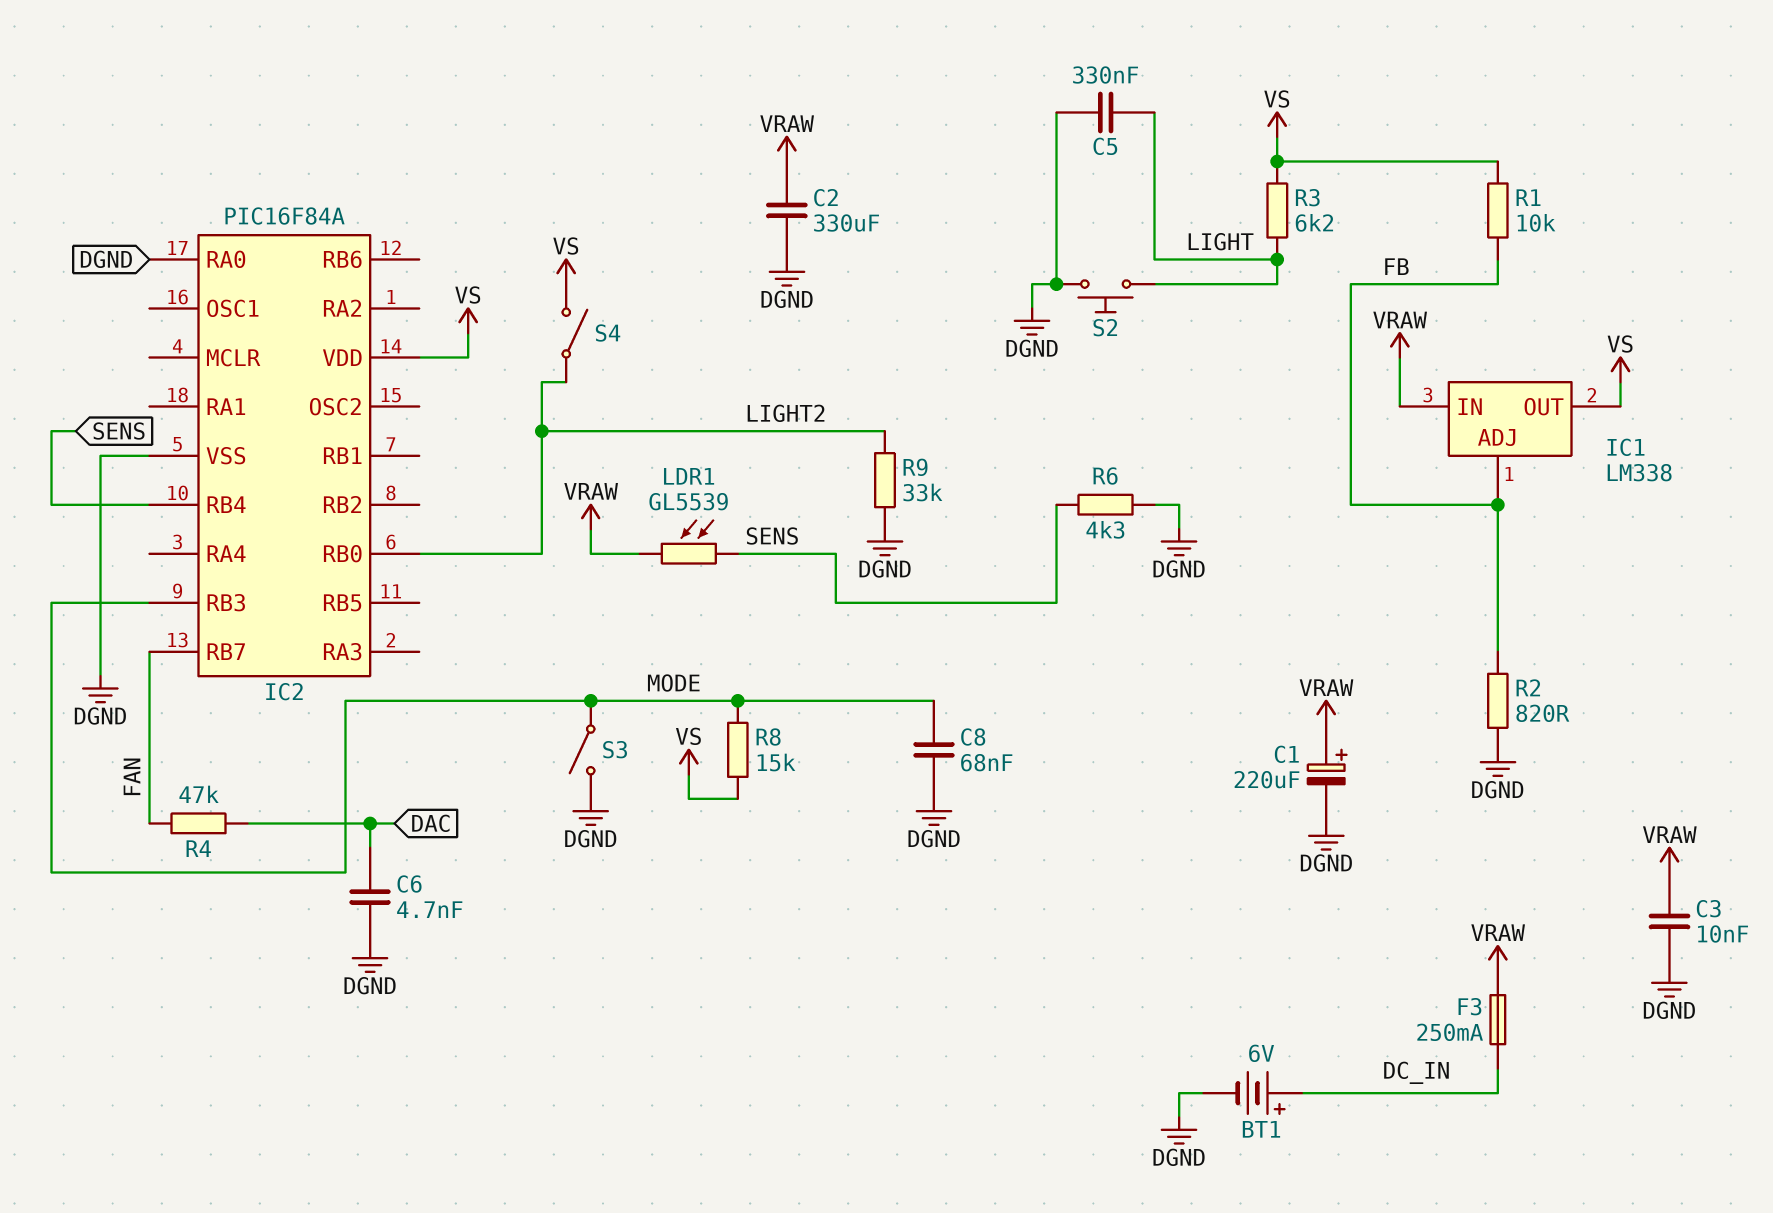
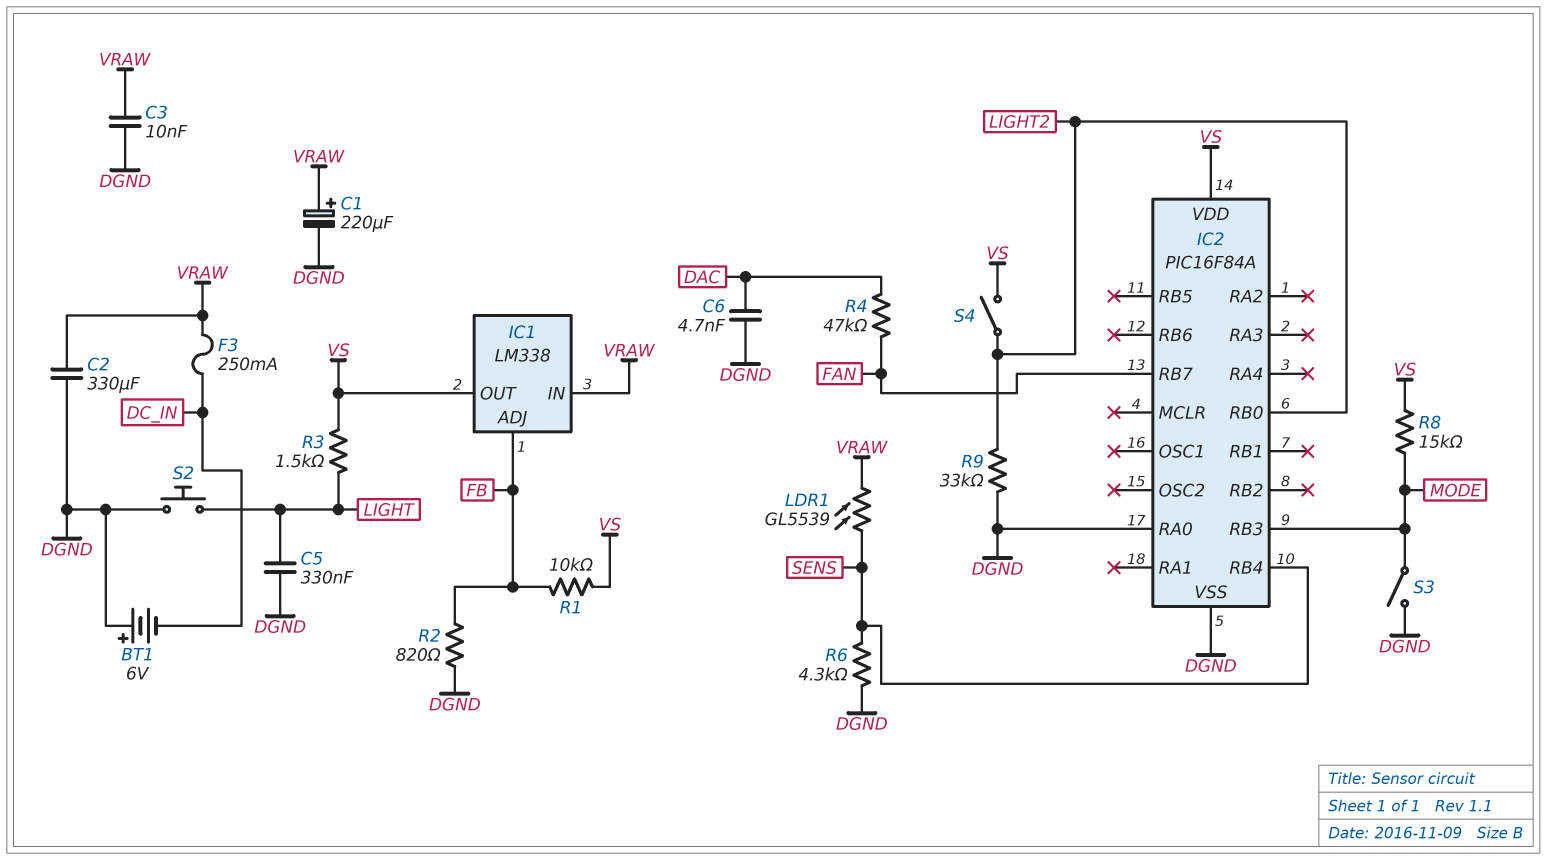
BT1: 6V (plus DC_IN, minus DGND) -> 6V (plus DGND, minus DC_IN)
C8: 68nF (DGND, MODE) -> none
R3: 6.2k (LIGHT, VS) -> 1.5k (LIGHT, VS)

